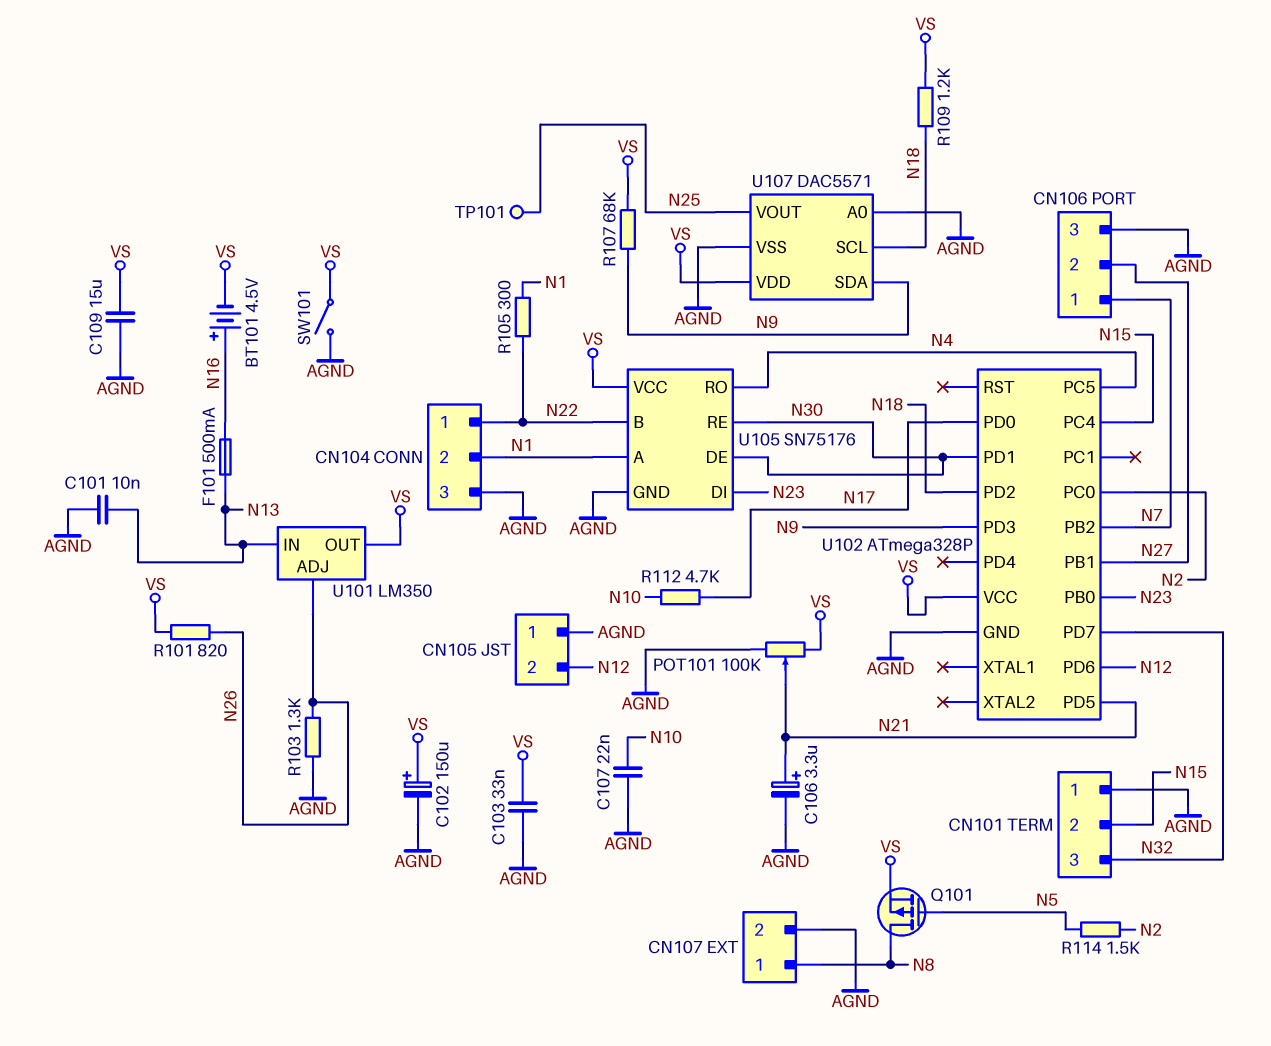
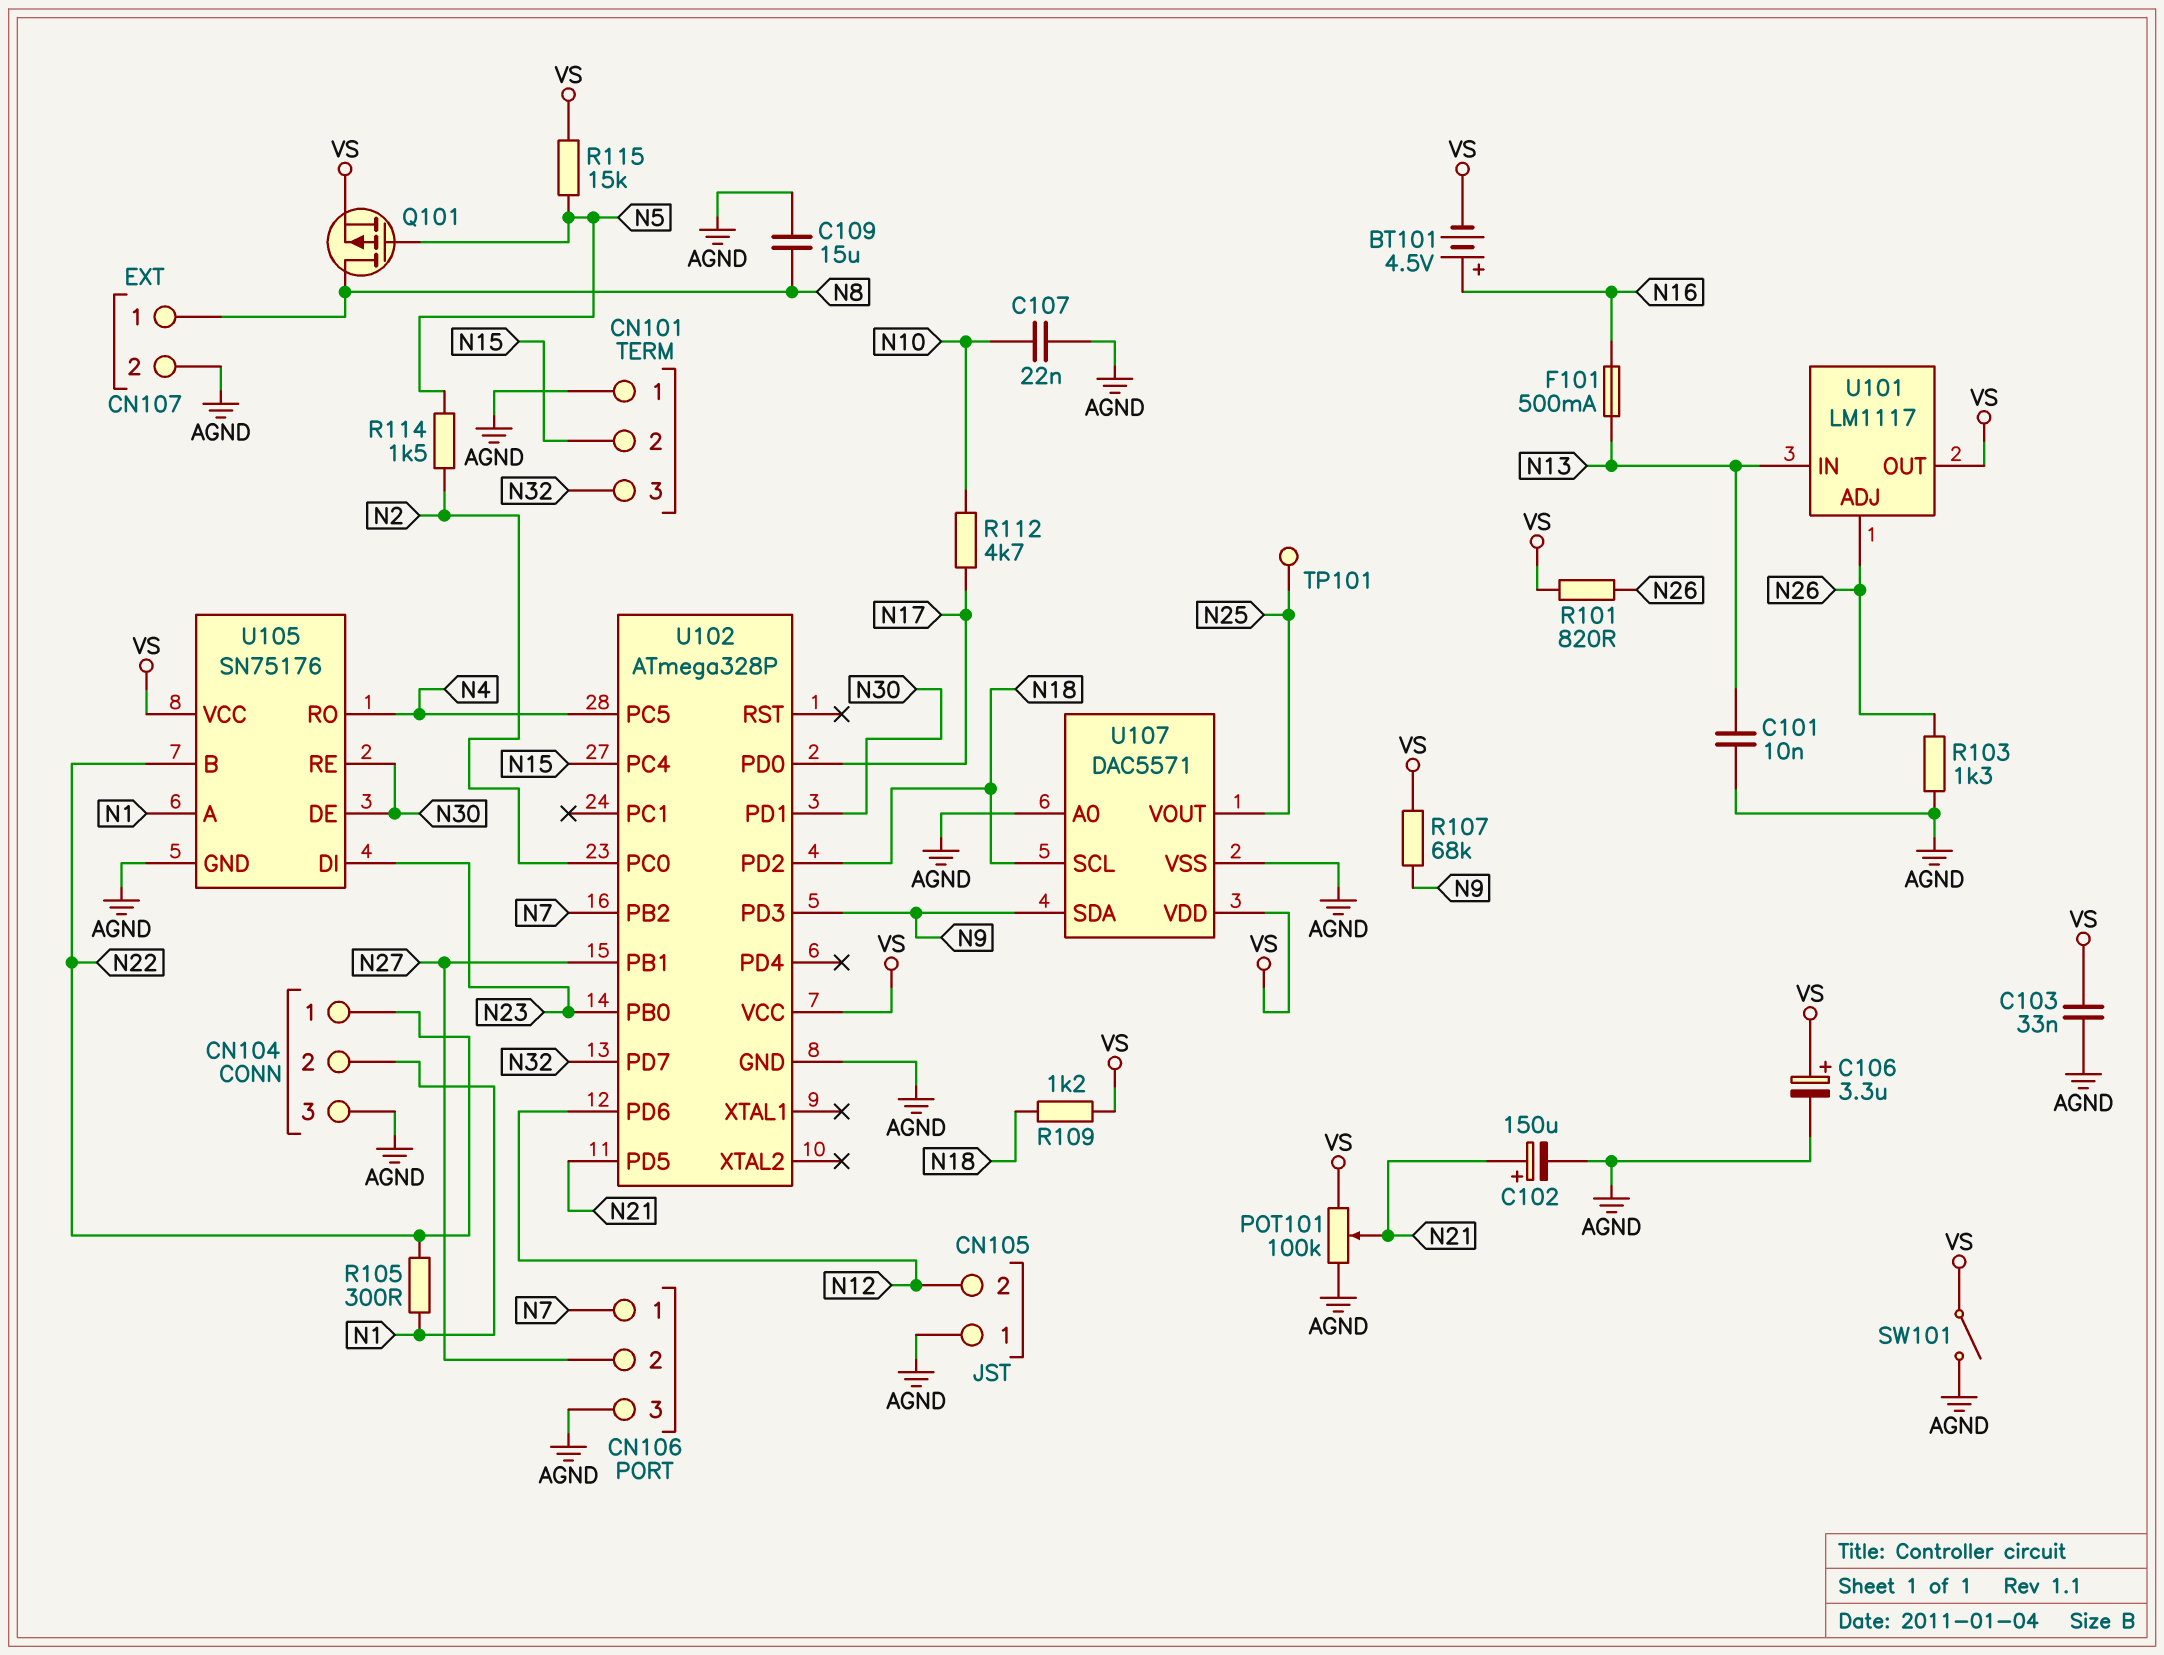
C102: 150uF (plus VS, minus AGND) -> 150uF (plus N21, minus AGND)
C106: 3.3uF (plus N21, minus AGND) -> 3.3uF (plus VS, minus AGND)
C109: 15uF (AGND, VS) -> 15uF (AGND, N8)
R115: none -> 15k (N5, VS)
U101: LM350 -> LM1117

